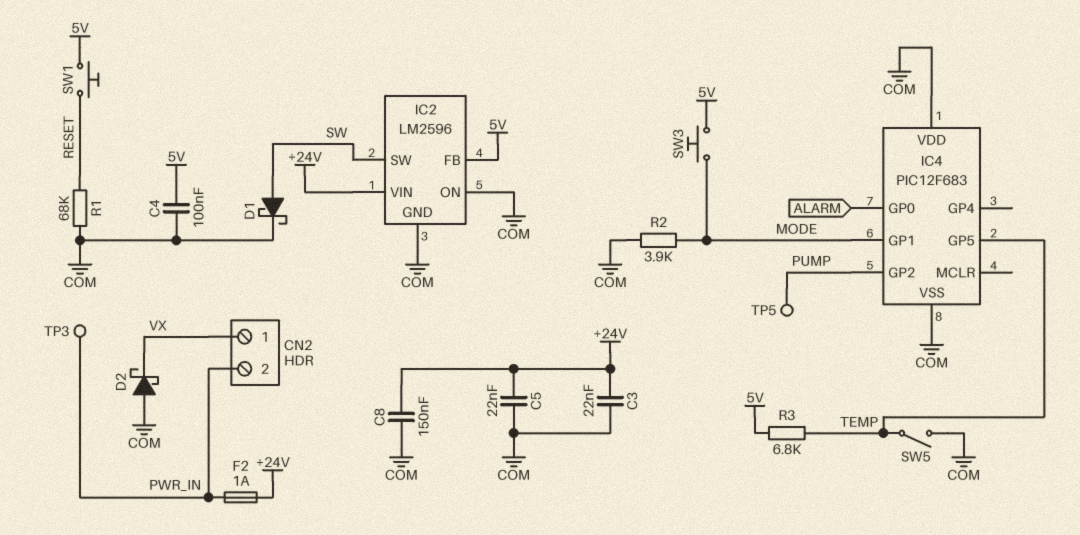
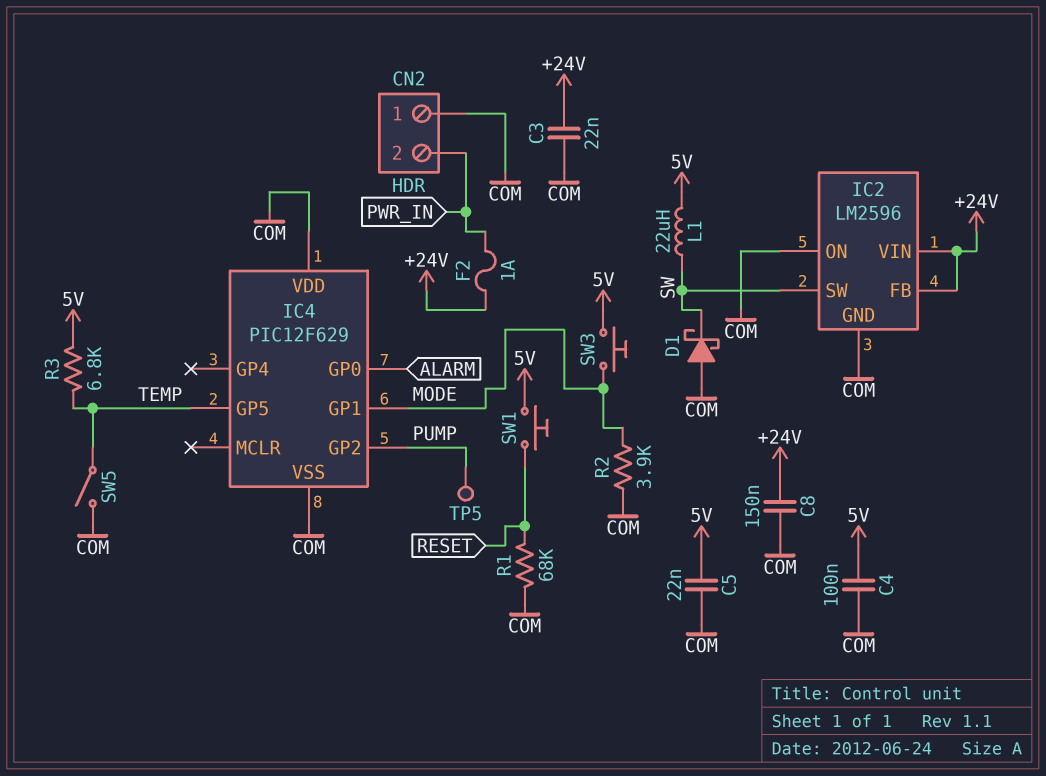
C5: 22nF (+24V, COM) -> 22nF (5V, COM)
CN2 pin 1: VX -> COM
D1: schottky (A SW, K COM) -> schottky (A COM, K SW)
D2: schottky (A COM, K VX) -> none
IC2 pin FB: 5V -> +24V
IC4: PIC12F683 -> PIC12F629
L1: none -> 22uH (5V, SW)
TP3: test point (PWR_IN) -> none

